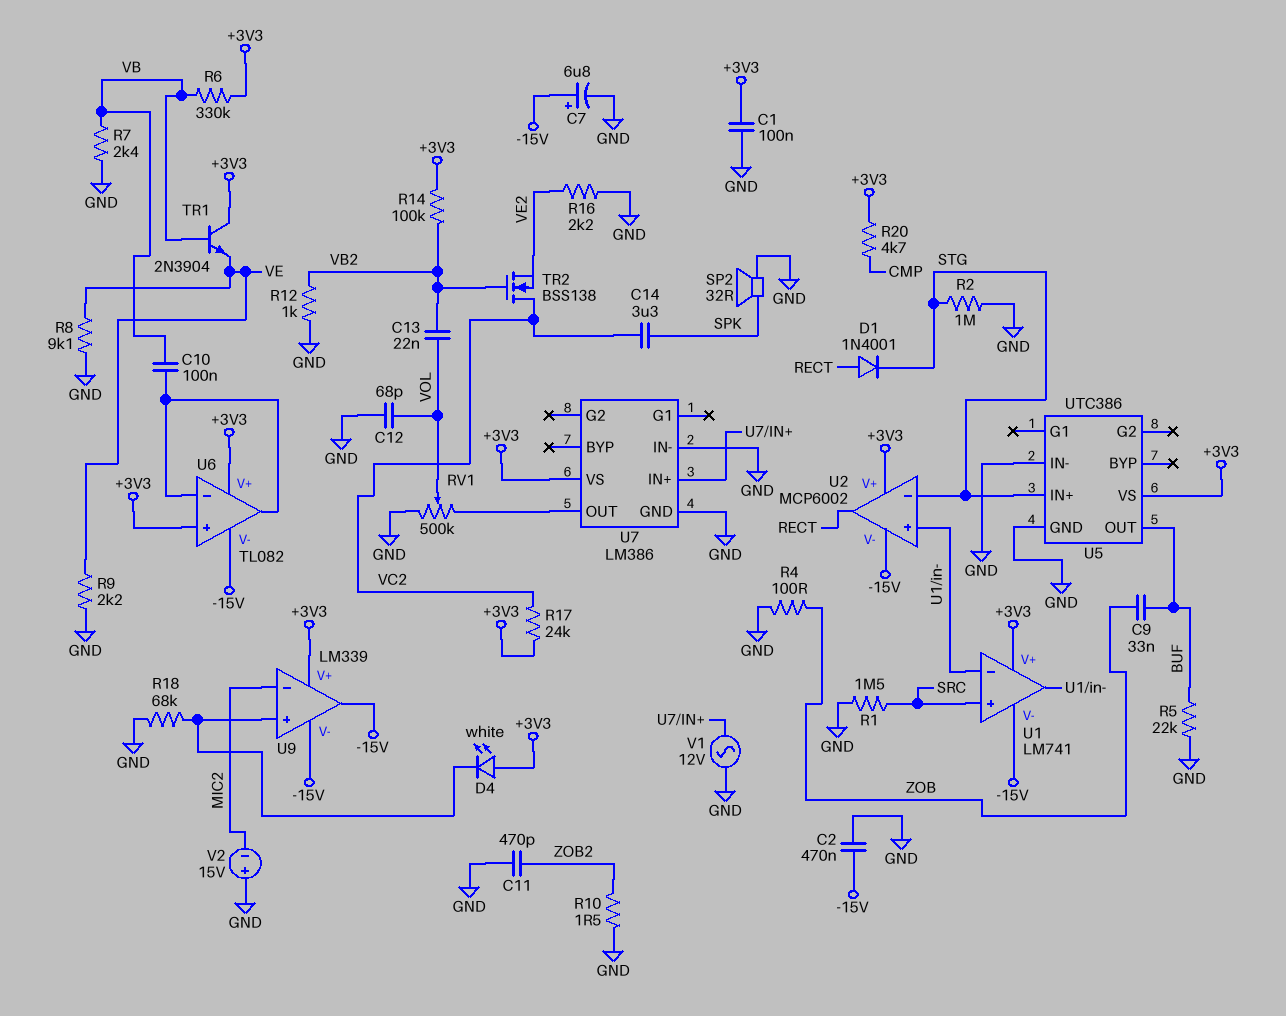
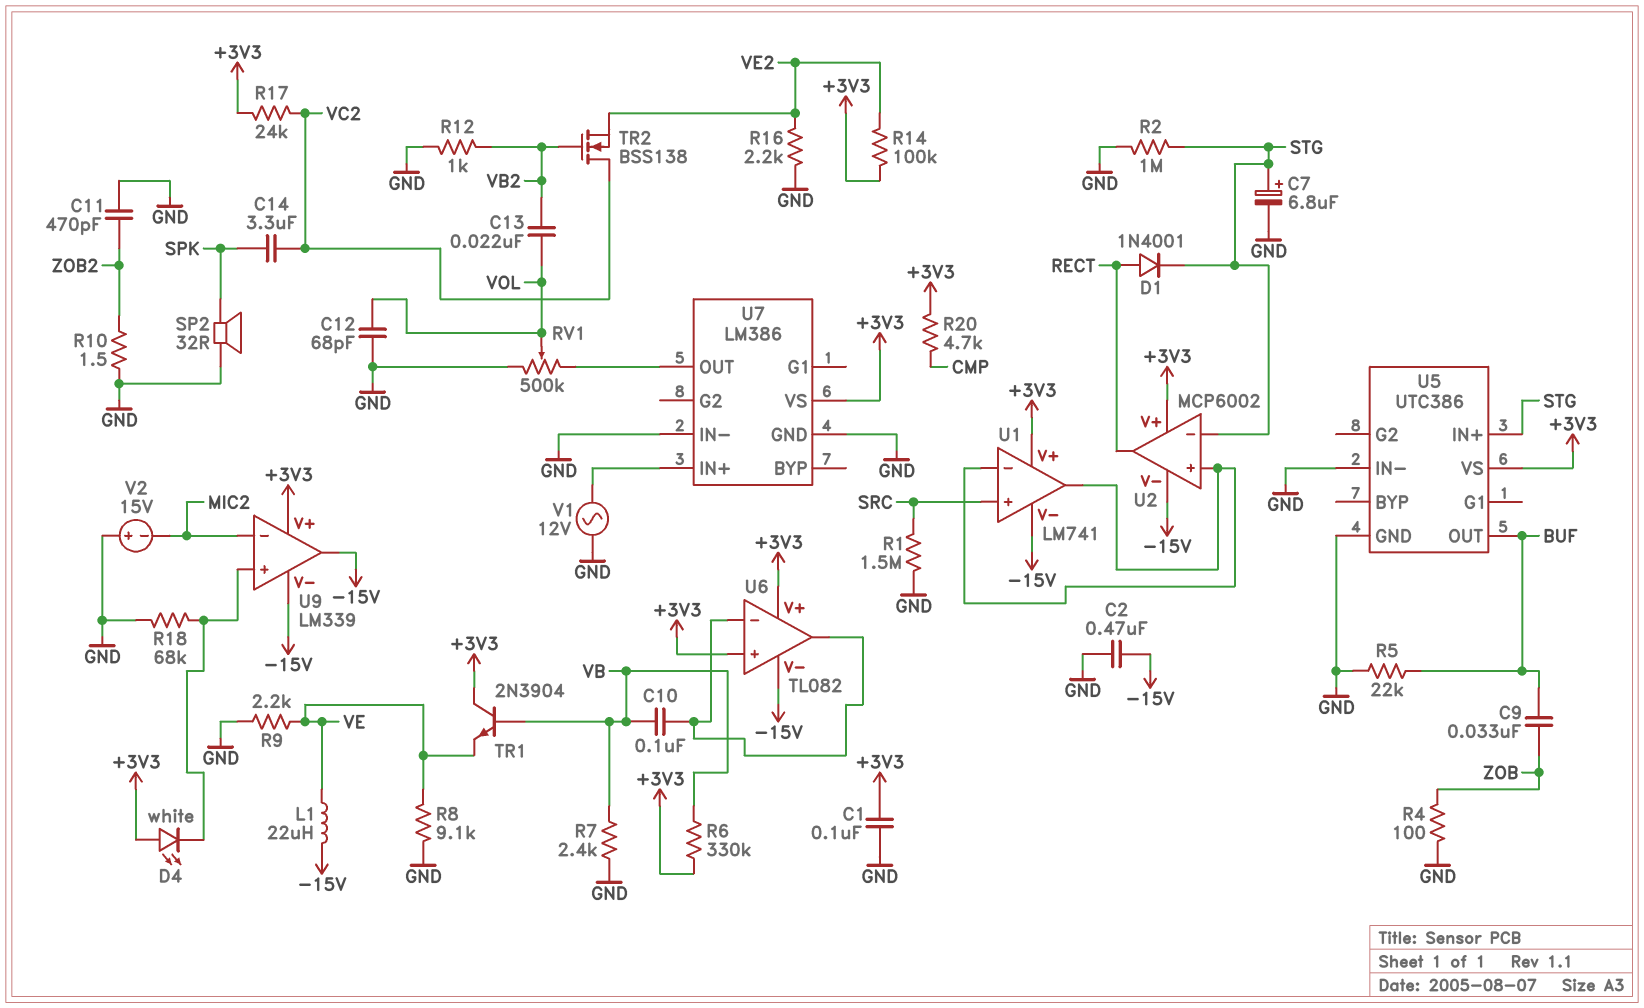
C7: 6.8uF (plus -15V, minus GND) -> 6.8uF (plus STG, minus GND)
L1: none -> 22uH (-15V, VE)
R14: 100k (+3V3, VB2) -> 100k (+3V3, VE2)

